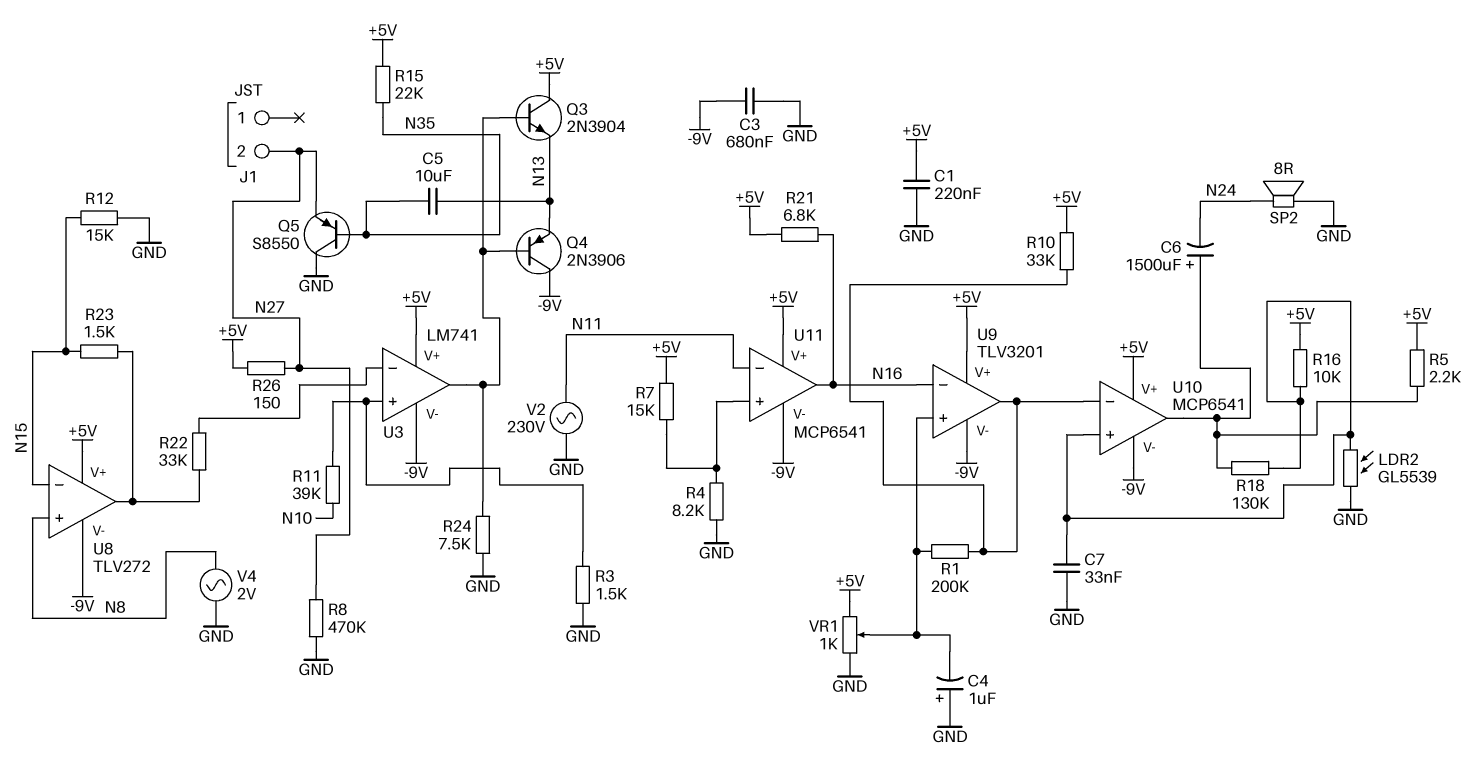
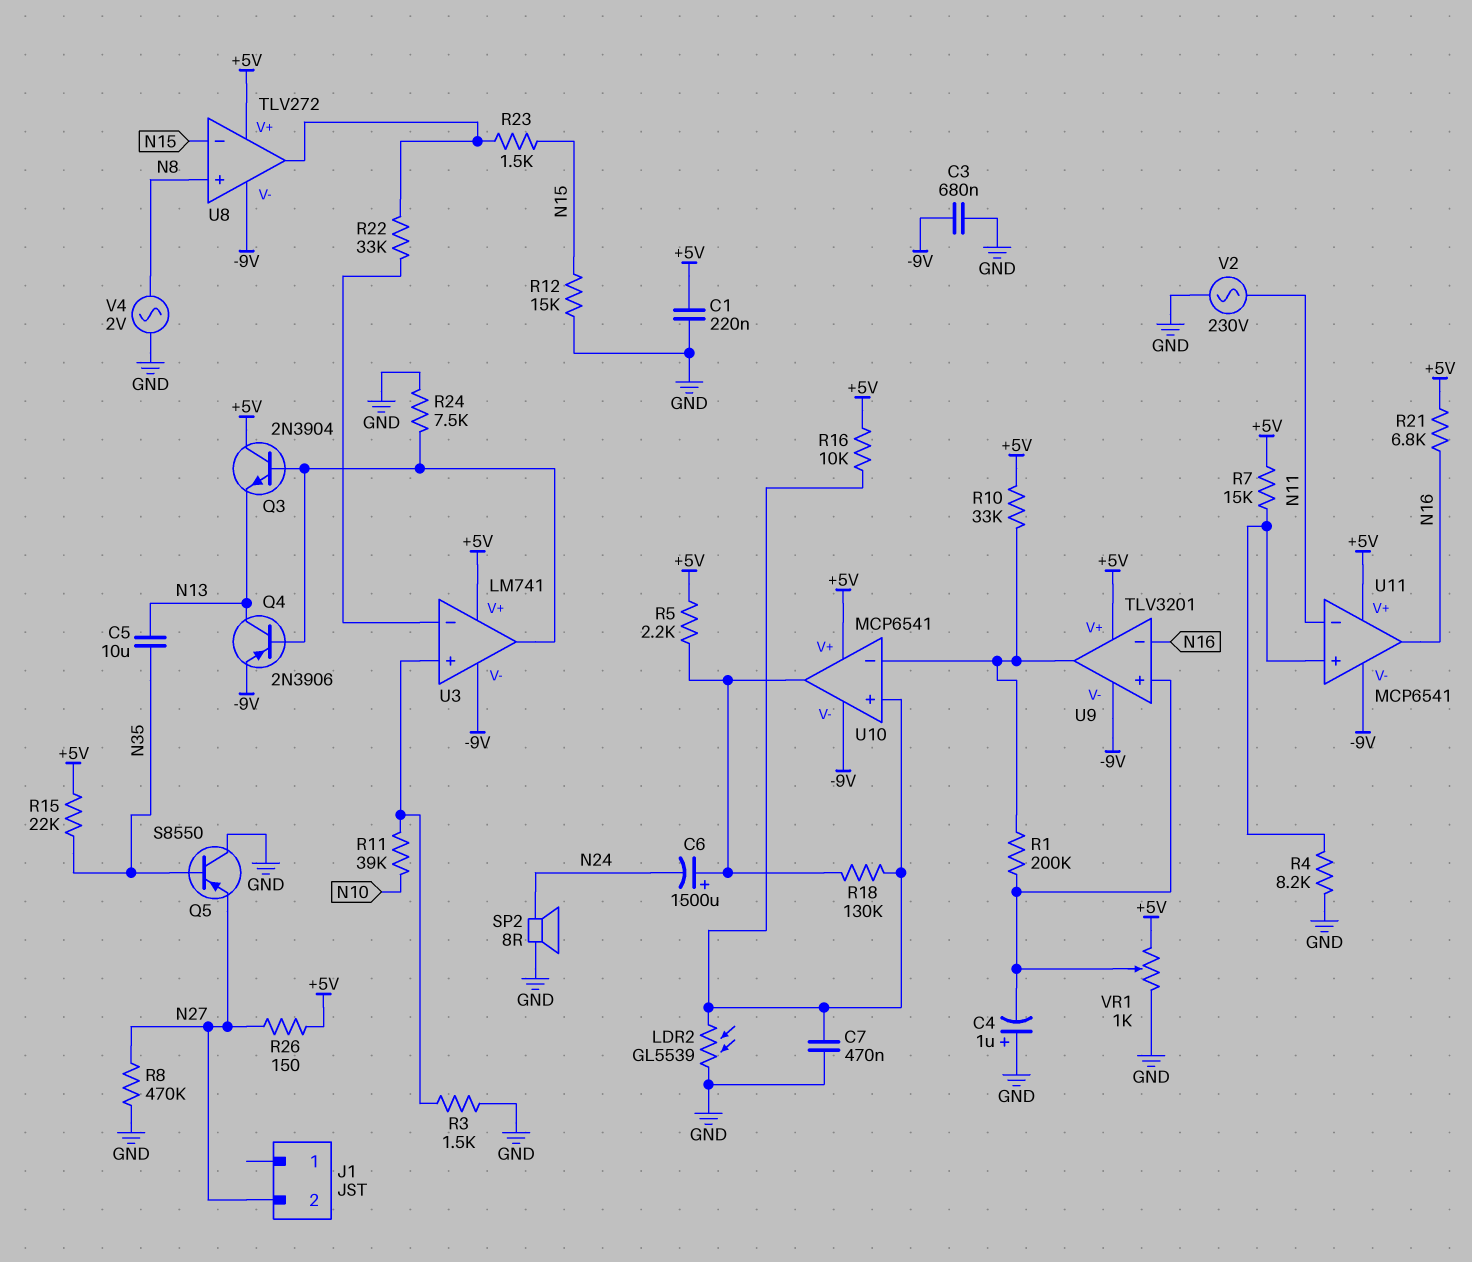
C7: 33nF (GND, U10/in+) -> 470nF (GND, U10/in+)
Q4: PNP 2N3906 (B U3/out, C -9V, E N13) -> PNP 2N3906 (B U3/out, C N13, E -9V)

